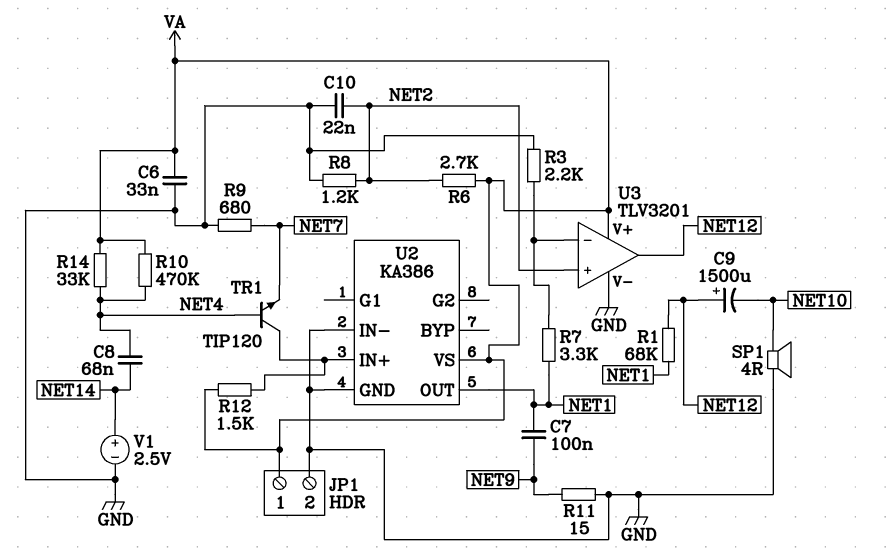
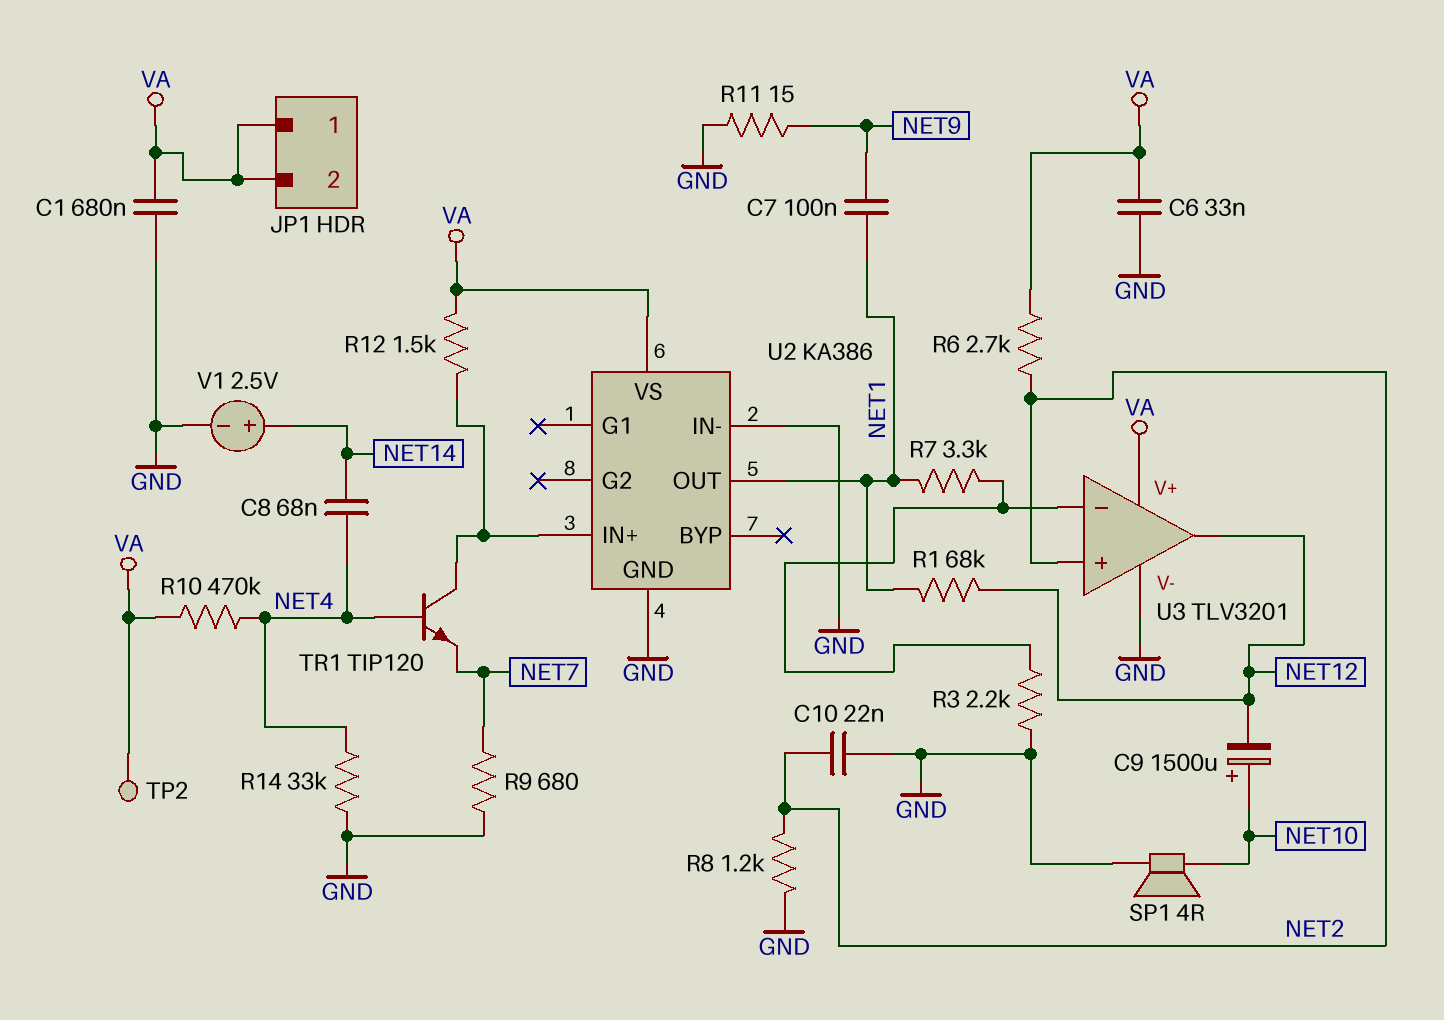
C1: none -> 680nF (GND, VA)
C9: 1500uF (plus NET12, minus NET10) -> 1500uF (plus NET10, minus NET12)
JP1 pin 2: GND -> VA
R14: 33k (NET4, VA) -> 33k (GND, NET4)
TP2: none -> test point (VA)

